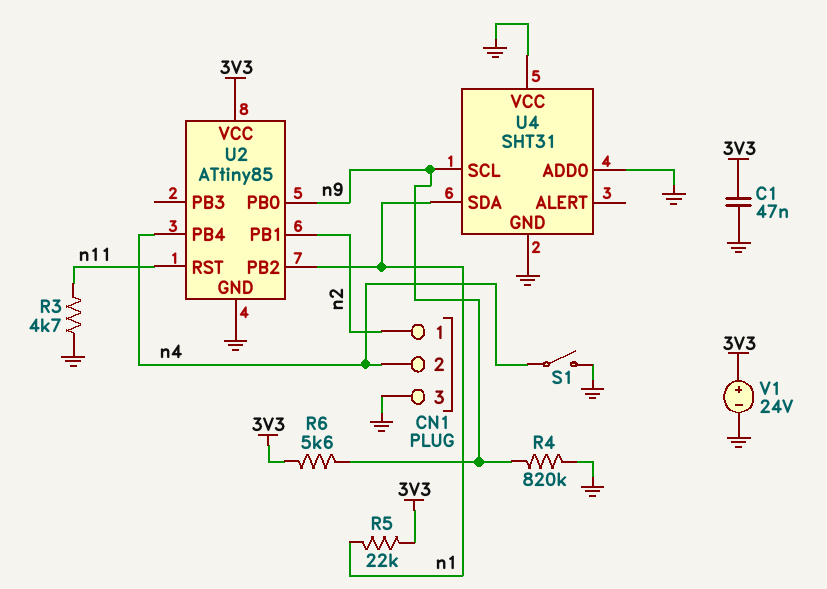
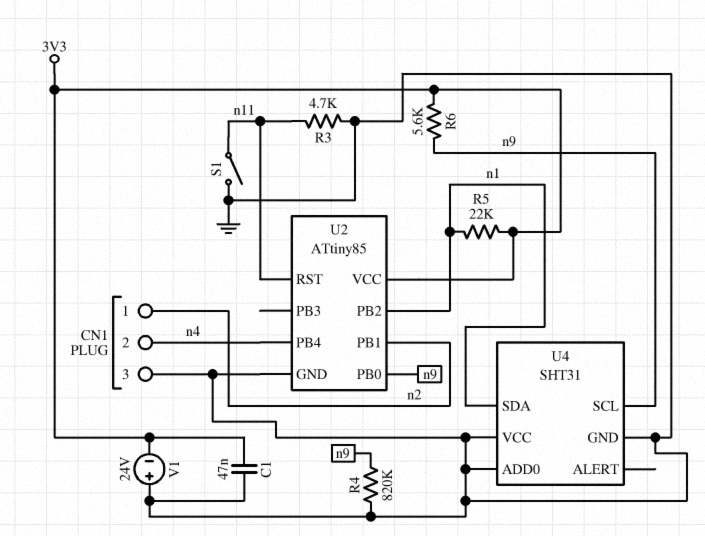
S1: switch (GND, n4) -> switch (GND, n11)
V1: 24V (plus 3V3, minus GND) -> 24V (plus GND, minus 3V3)

